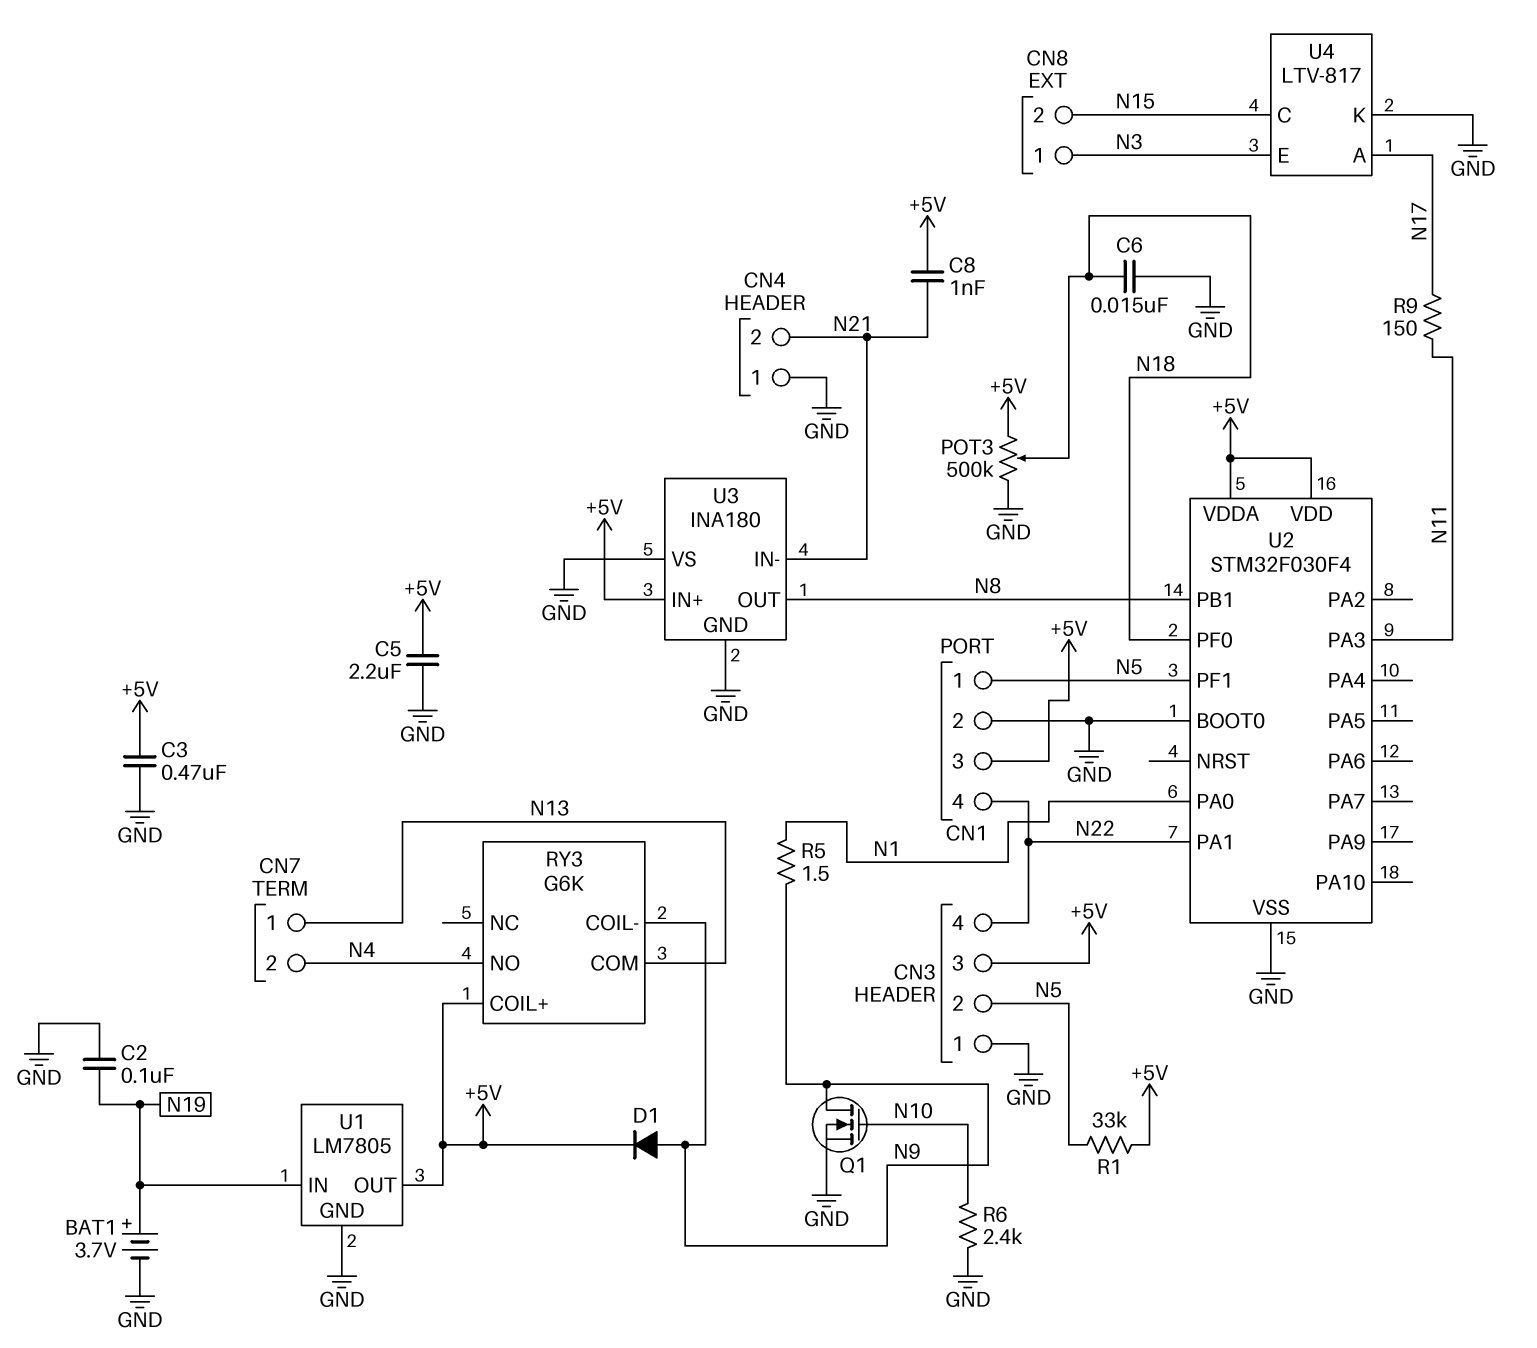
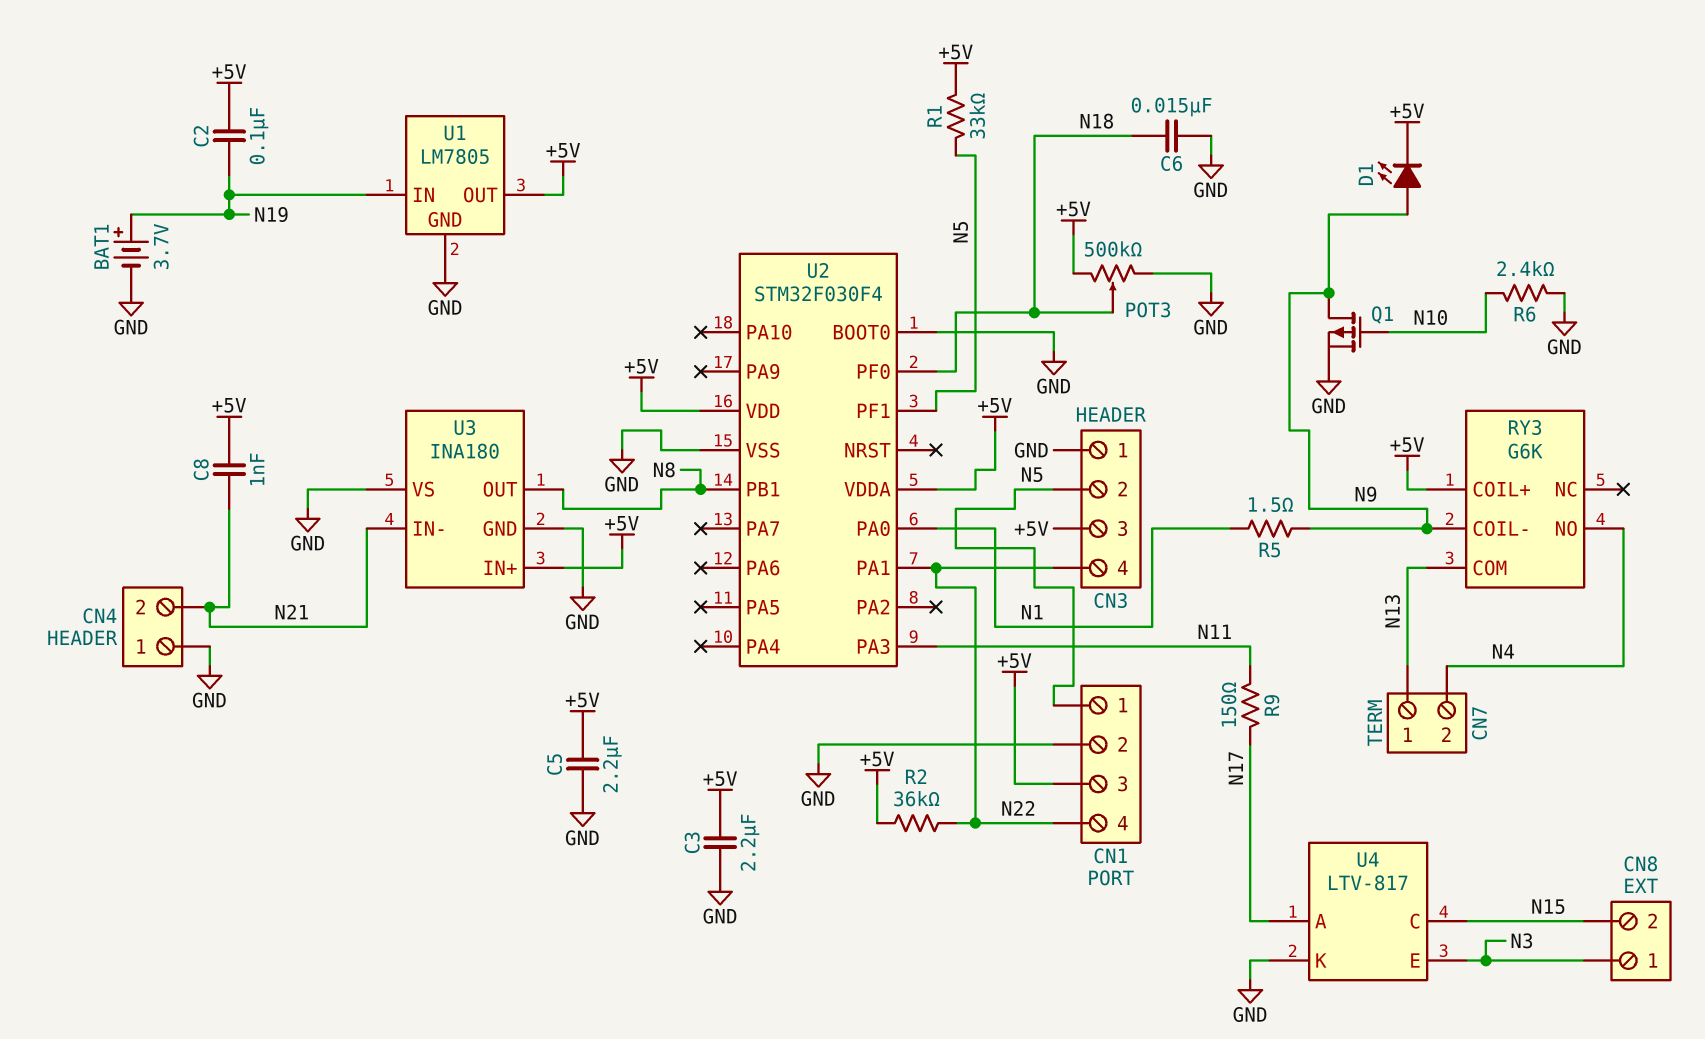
C2: 100nF (GND, N19) -> 100nF (+5V, N19)
C3: 470nF (+5V, GND) -> 2.2uF (+5V, GND)
D1: diode (A N9, K +5V) -> LED (A N9, K +5V)
Q1: NMOS (G N10, D N9, S GND) -> PMOS (G N10, D N9, S GND)
R2: none -> 36k (+5V, N22)

